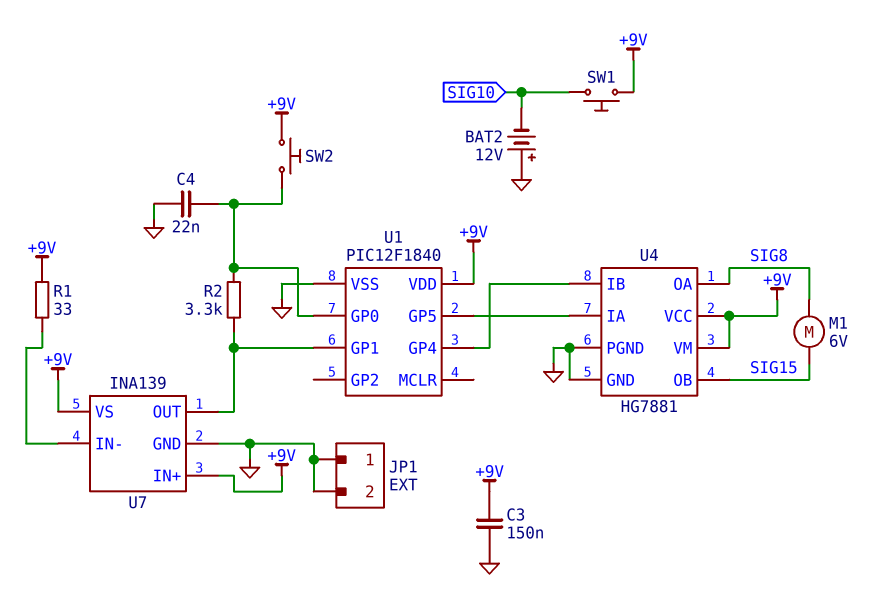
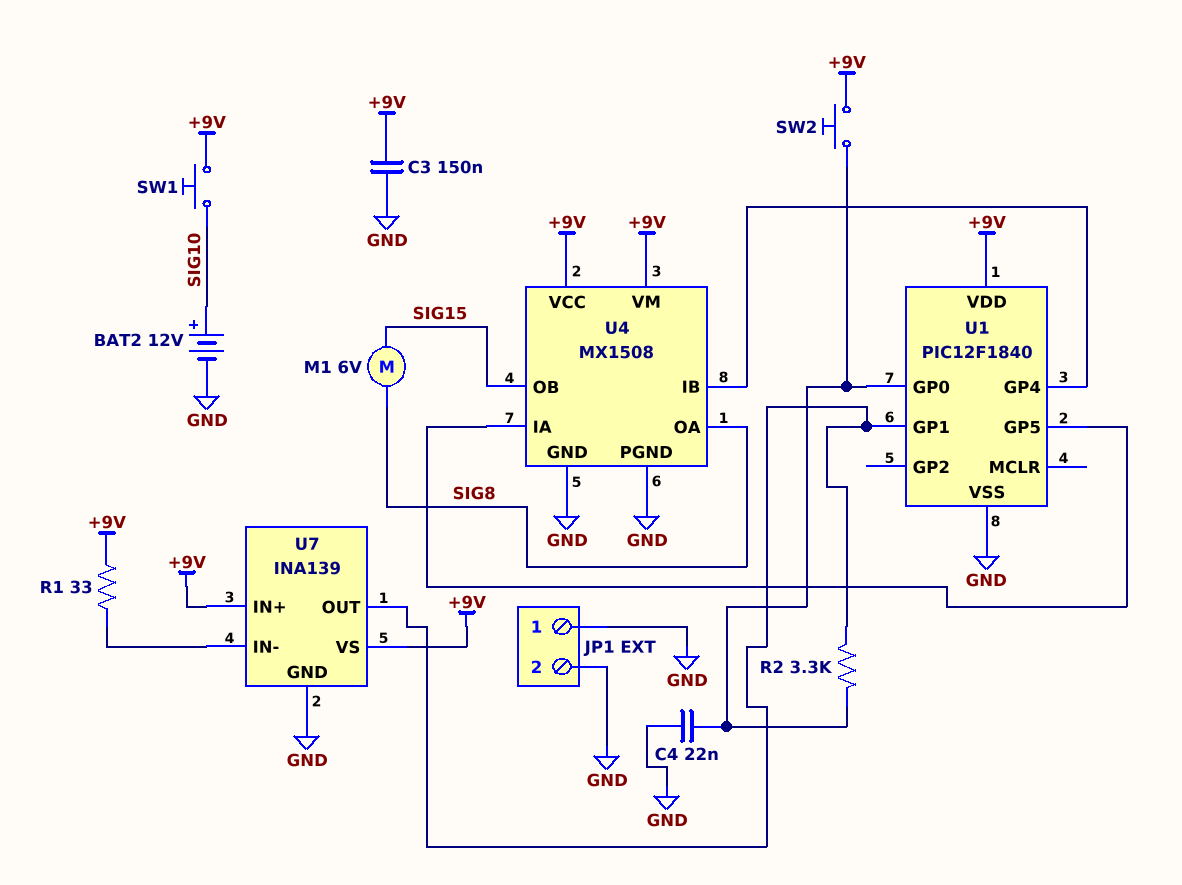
BAT2: 12V (plus GND, minus SIG10) -> 12V (plus SIG10, minus GND)
U4: HG7881 -> MX1508

